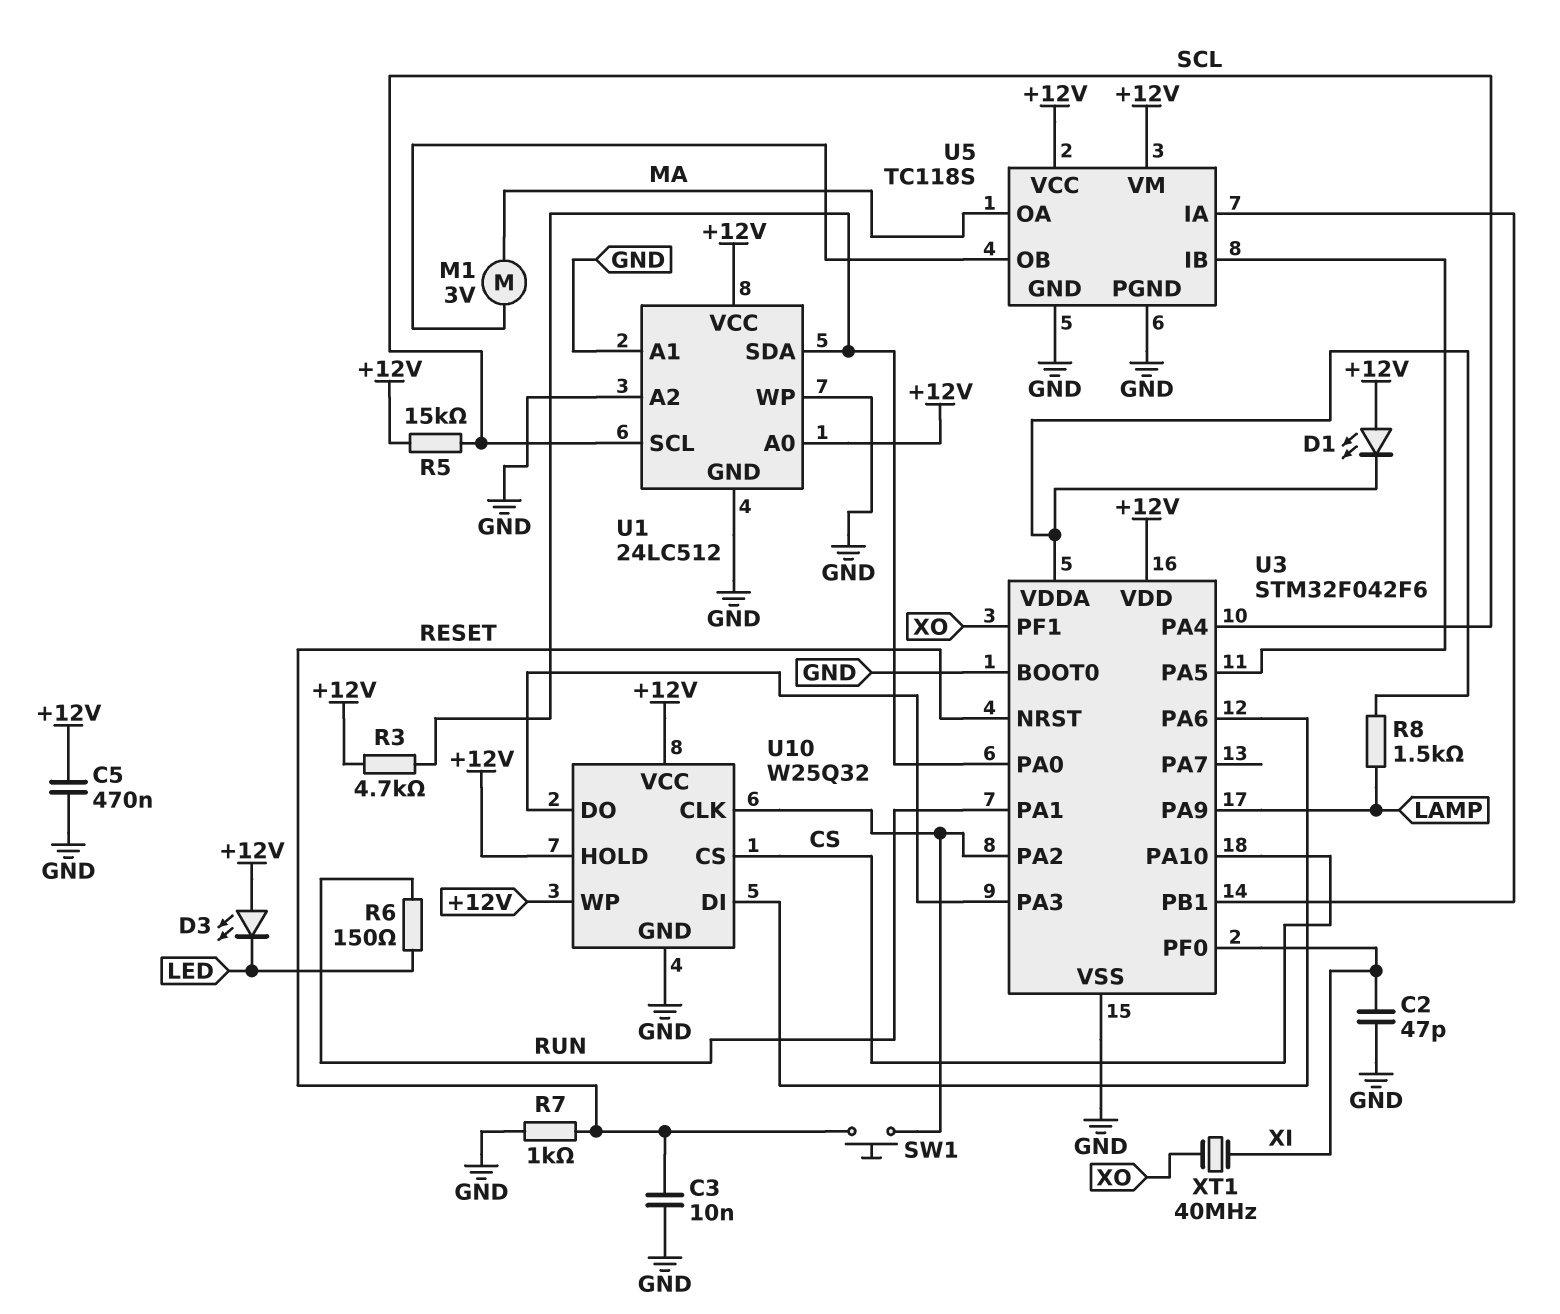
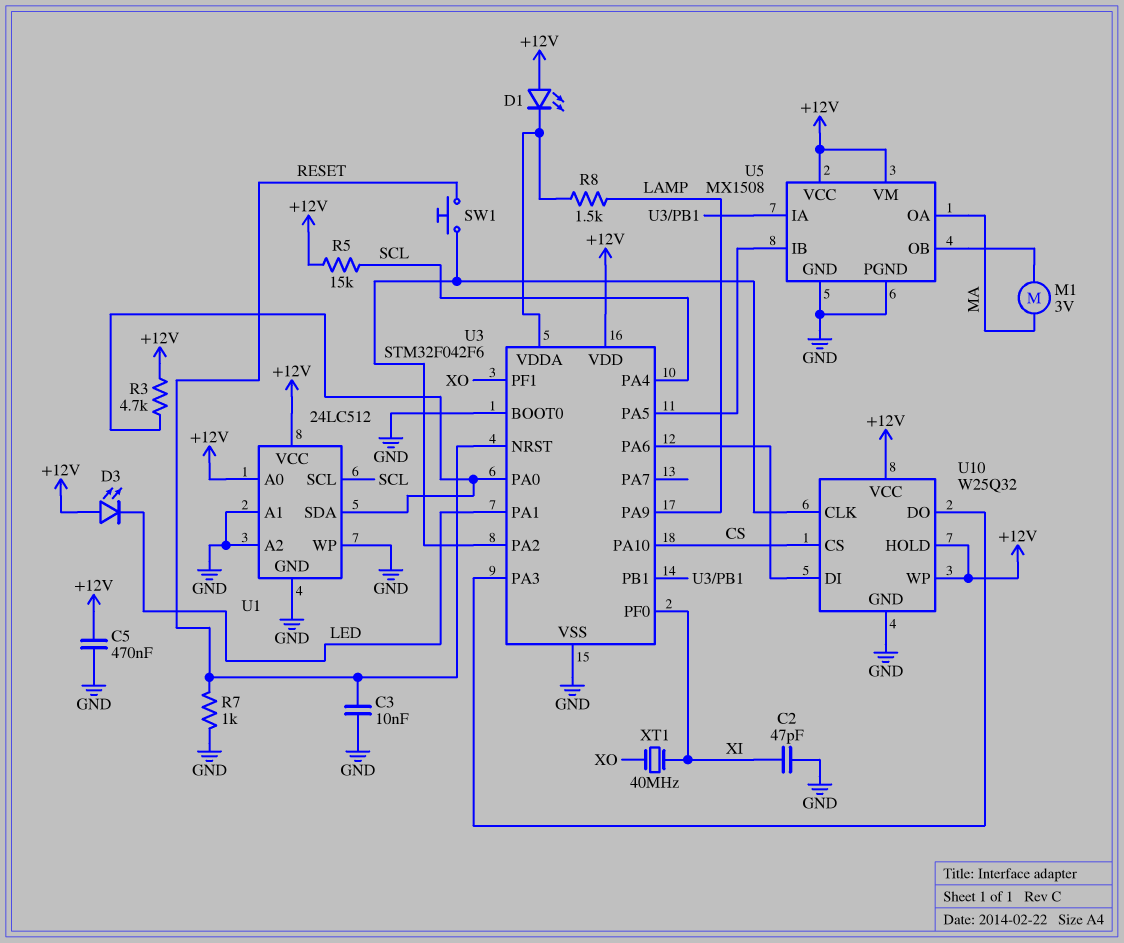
R6: 150 (LED, RUN) -> none
U3 pin PA1: RUN -> LED
U5: TC118S -> MX1508

